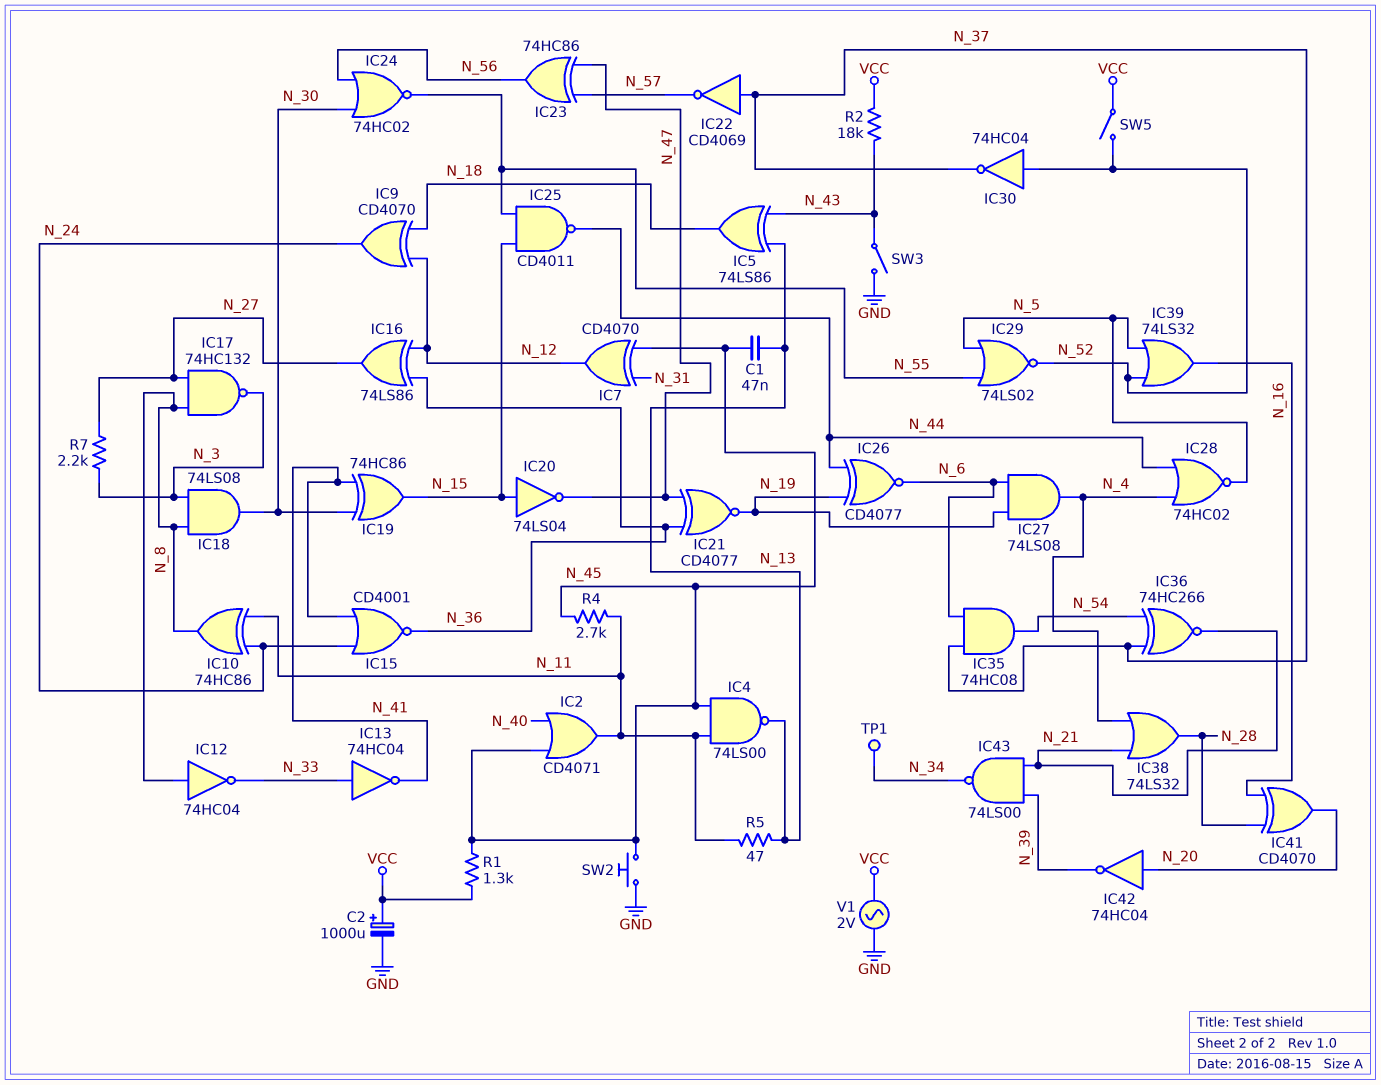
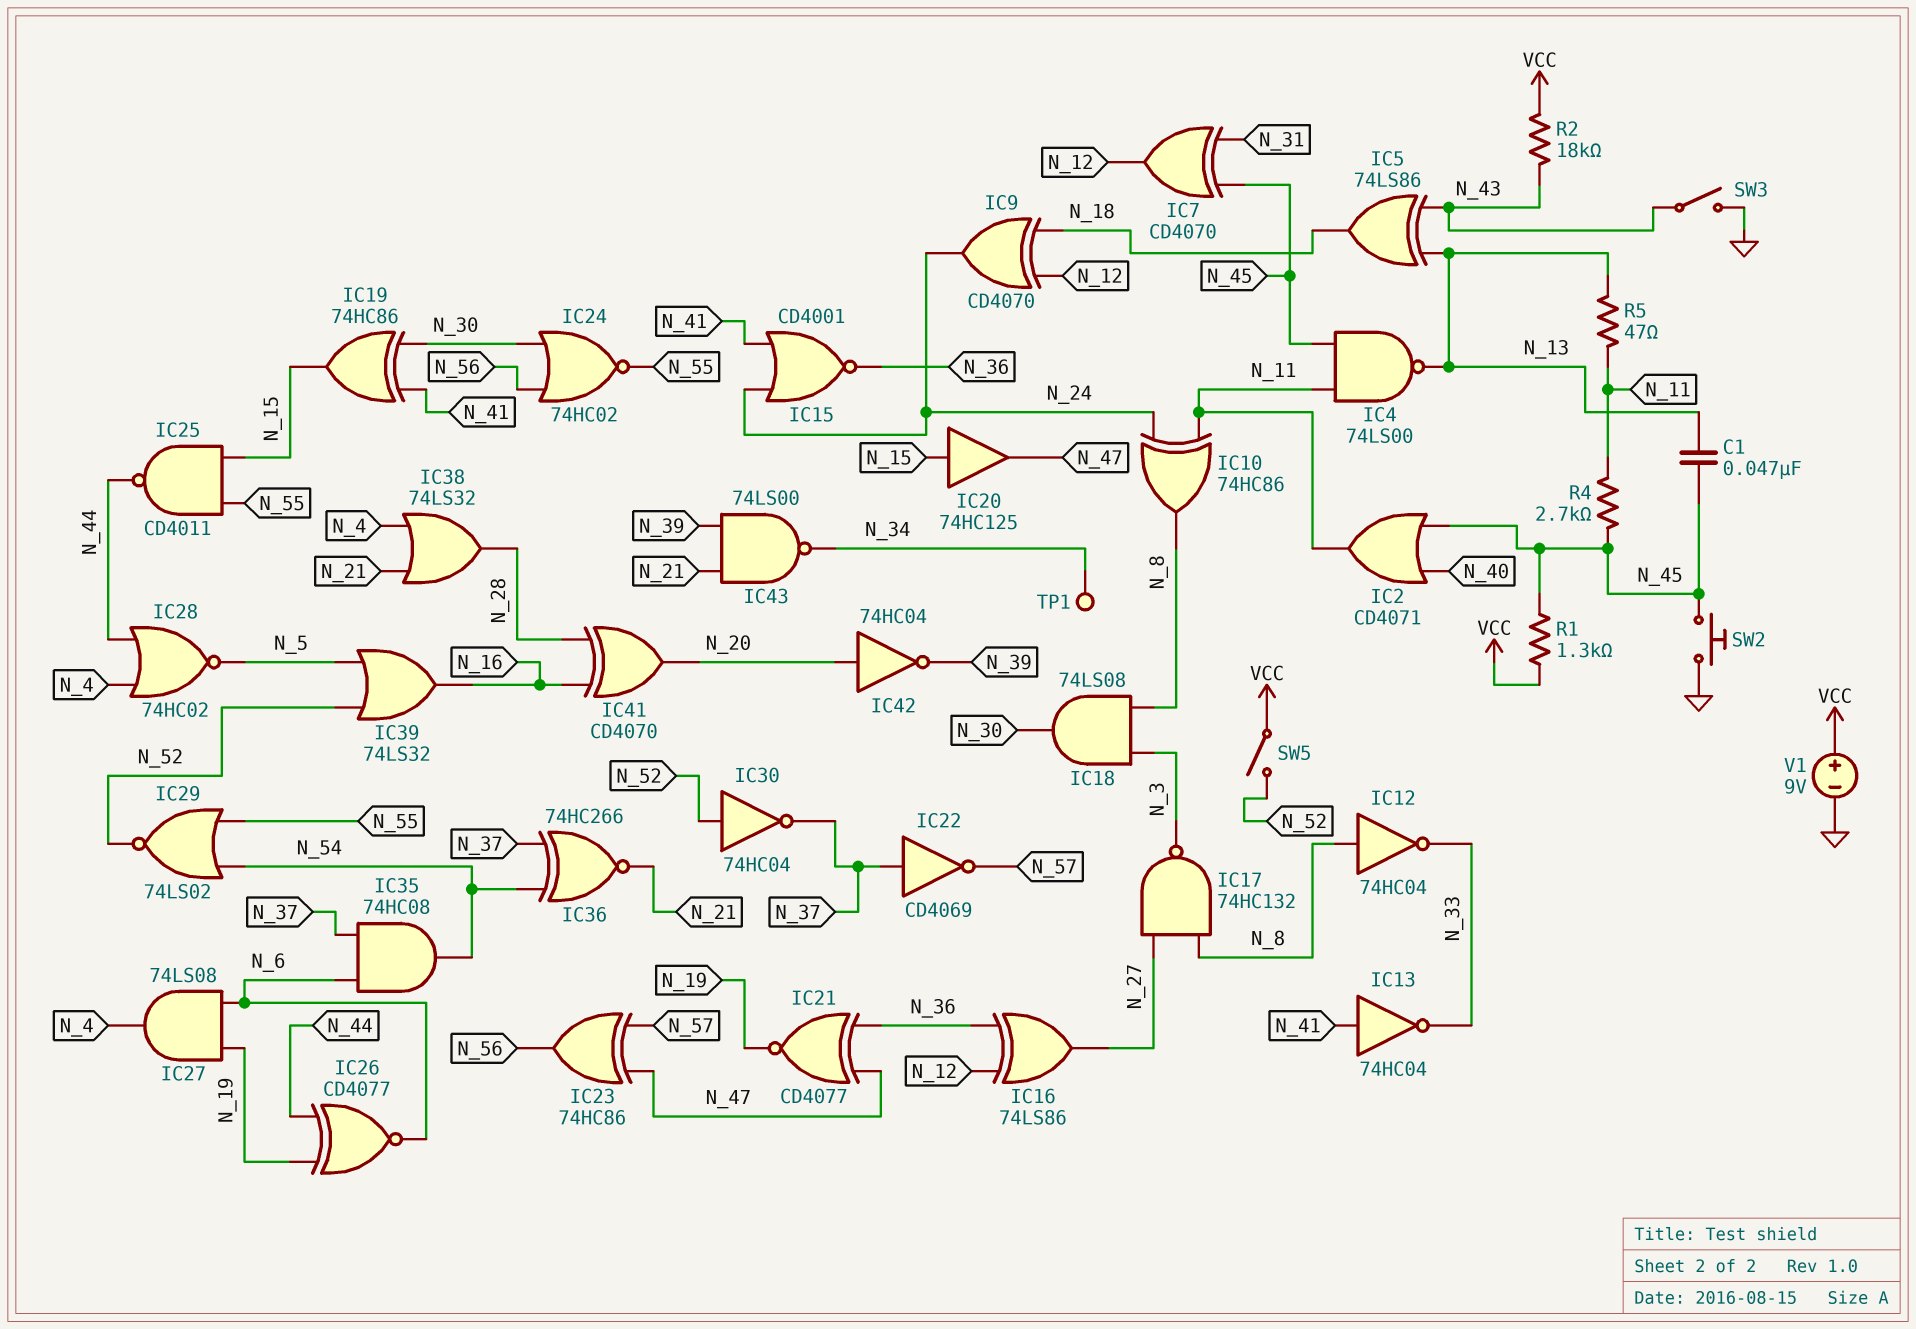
C2: 1000uF (plus VCC, minus GND) -> none
IC13: NOT 74HC04 (in N_33, out N_41) -> NOT 74HC04 (in N_41, out N_33)
IC20: NOT 74LS04 (in N_15, out N_47) -> buffer 74HC125 (in N_15, out N_47)
IC29: NOR 74LS02 (in N_5, in N_55, out N_52) -> NOR 74LS02 (in N_54, in N_55, out N_52)
R7: 2.2k (N_3, N_27) -> none
V1: AC 2V (GND, VCC) -> 9V (plus VCC, minus GND)

